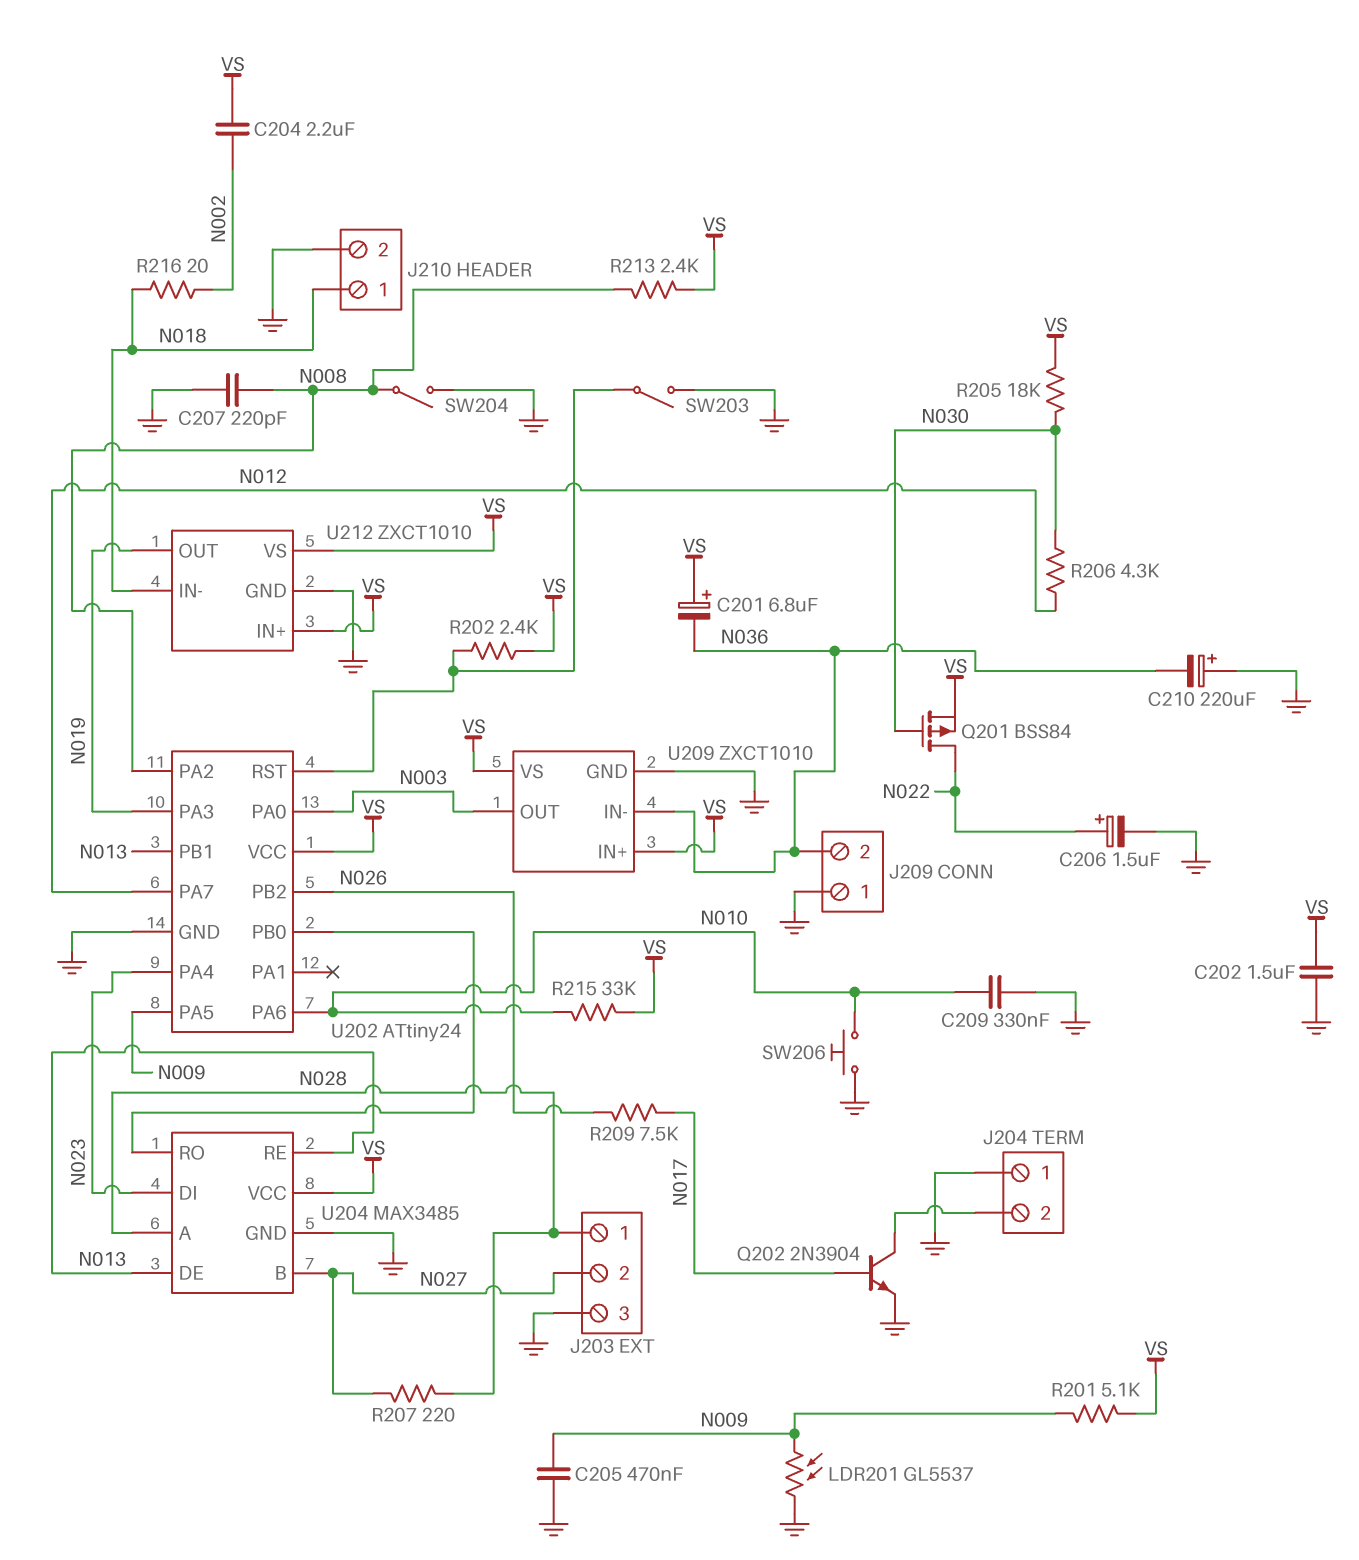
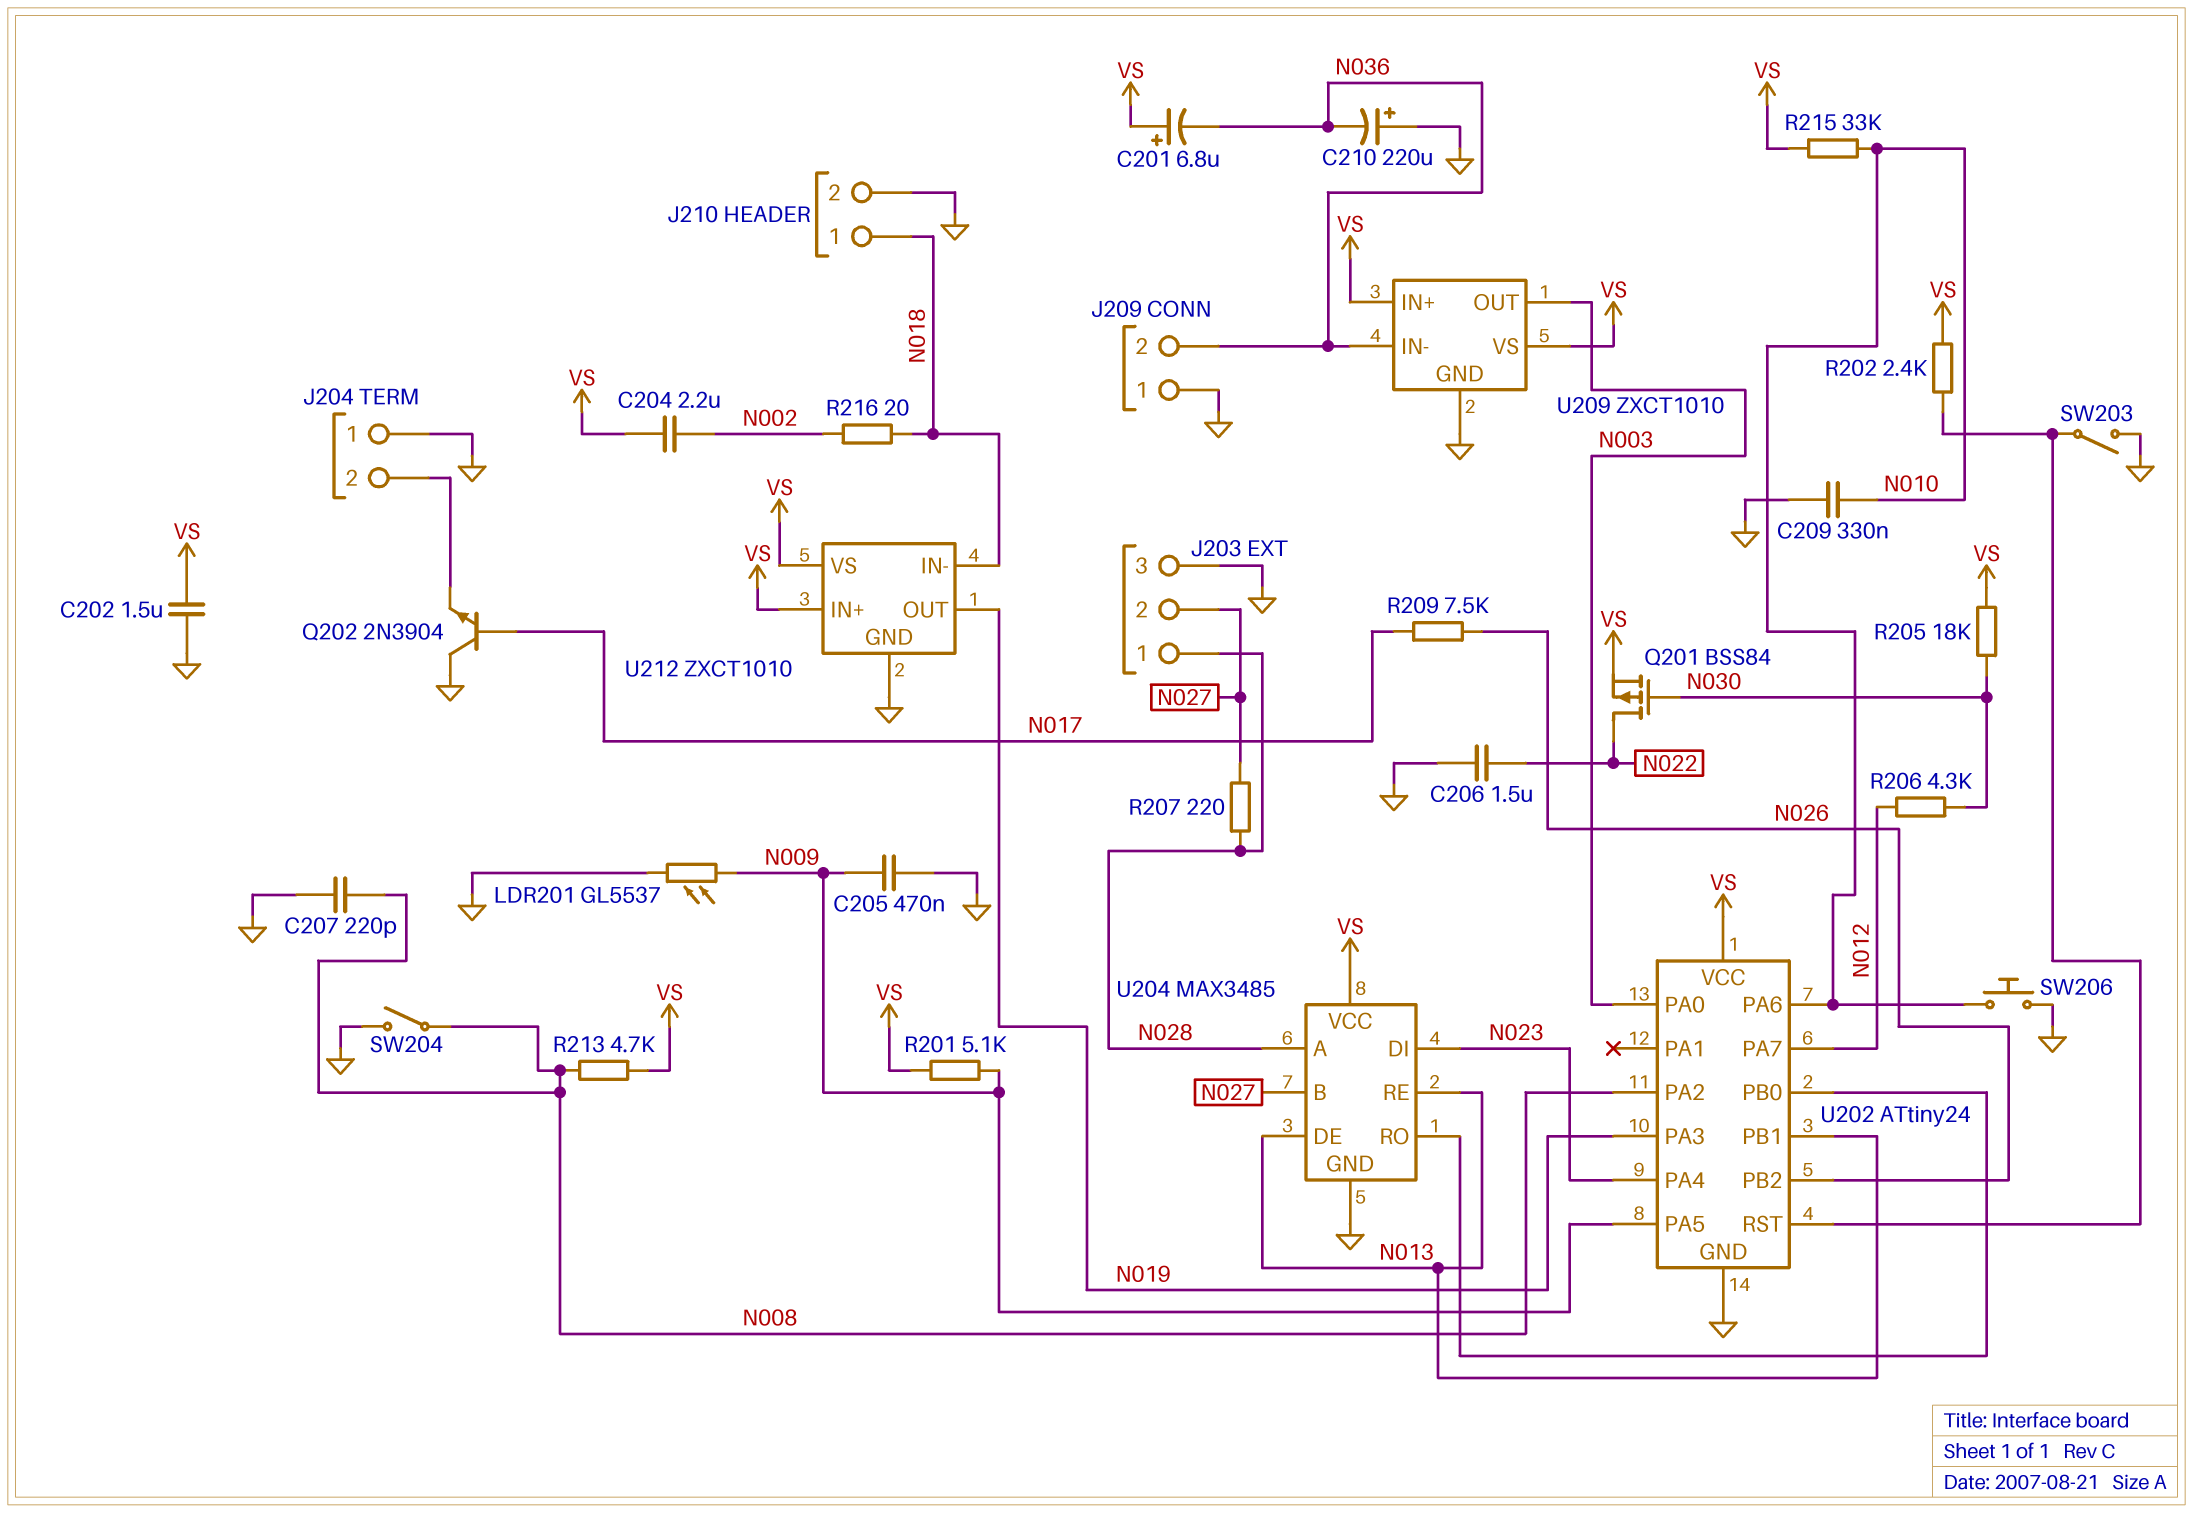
C206: 1.5uF (plus N022, minus GND) -> 1.5uF (GND, N022)
Q202: NPN 2N3904 (B N017, C J204/2, E GND) -> NPN 2N3904 (B N017, C GND, E J204/2)
R213: 2.4k (N008, VS) -> 4.7k (N008, VS)

